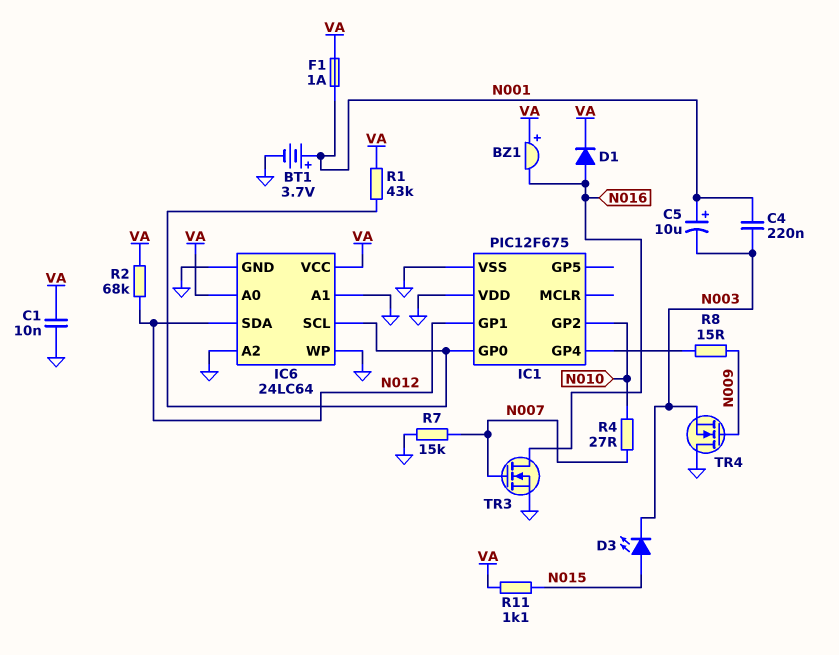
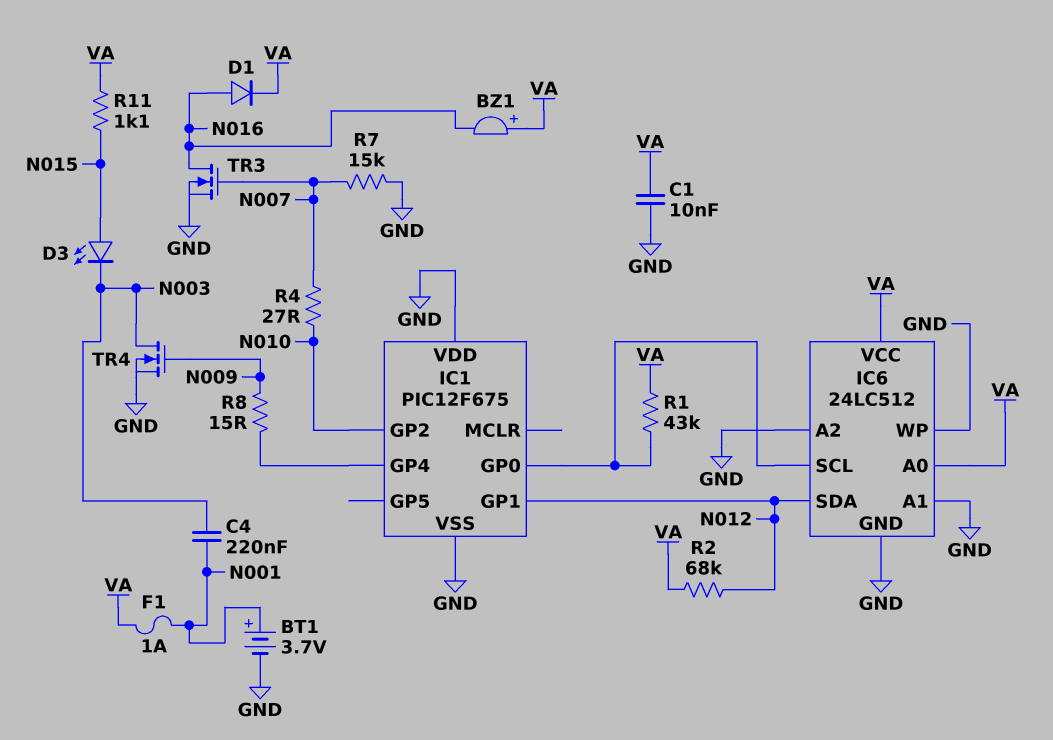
C5: 10uF (plus N001, minus N003) -> none
IC6: 24LC64 -> 24LC512
TR4: NMOS (G N009, D GND, S N003) -> NMOS (G N009, D N003, S GND)

